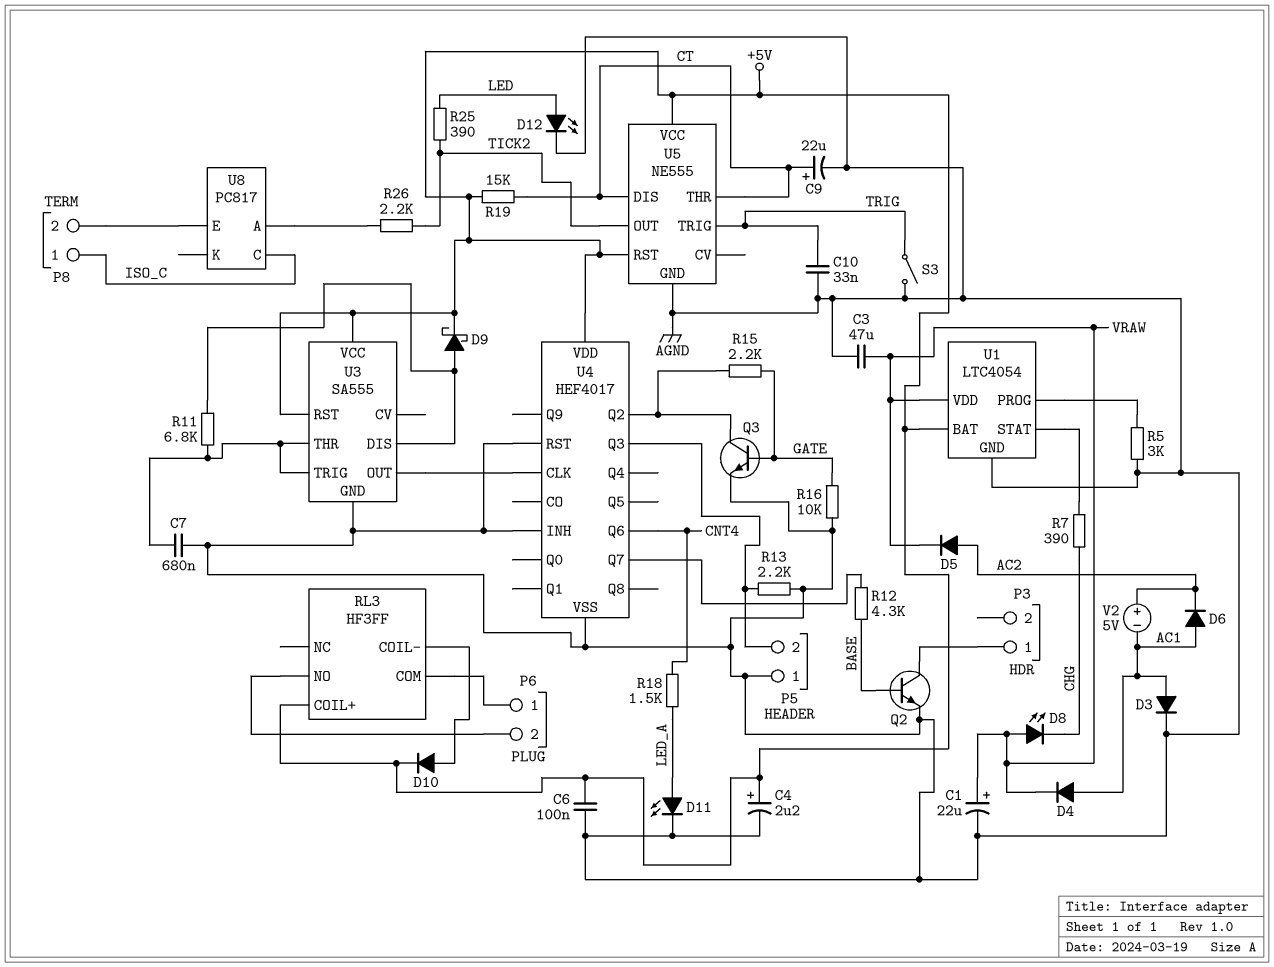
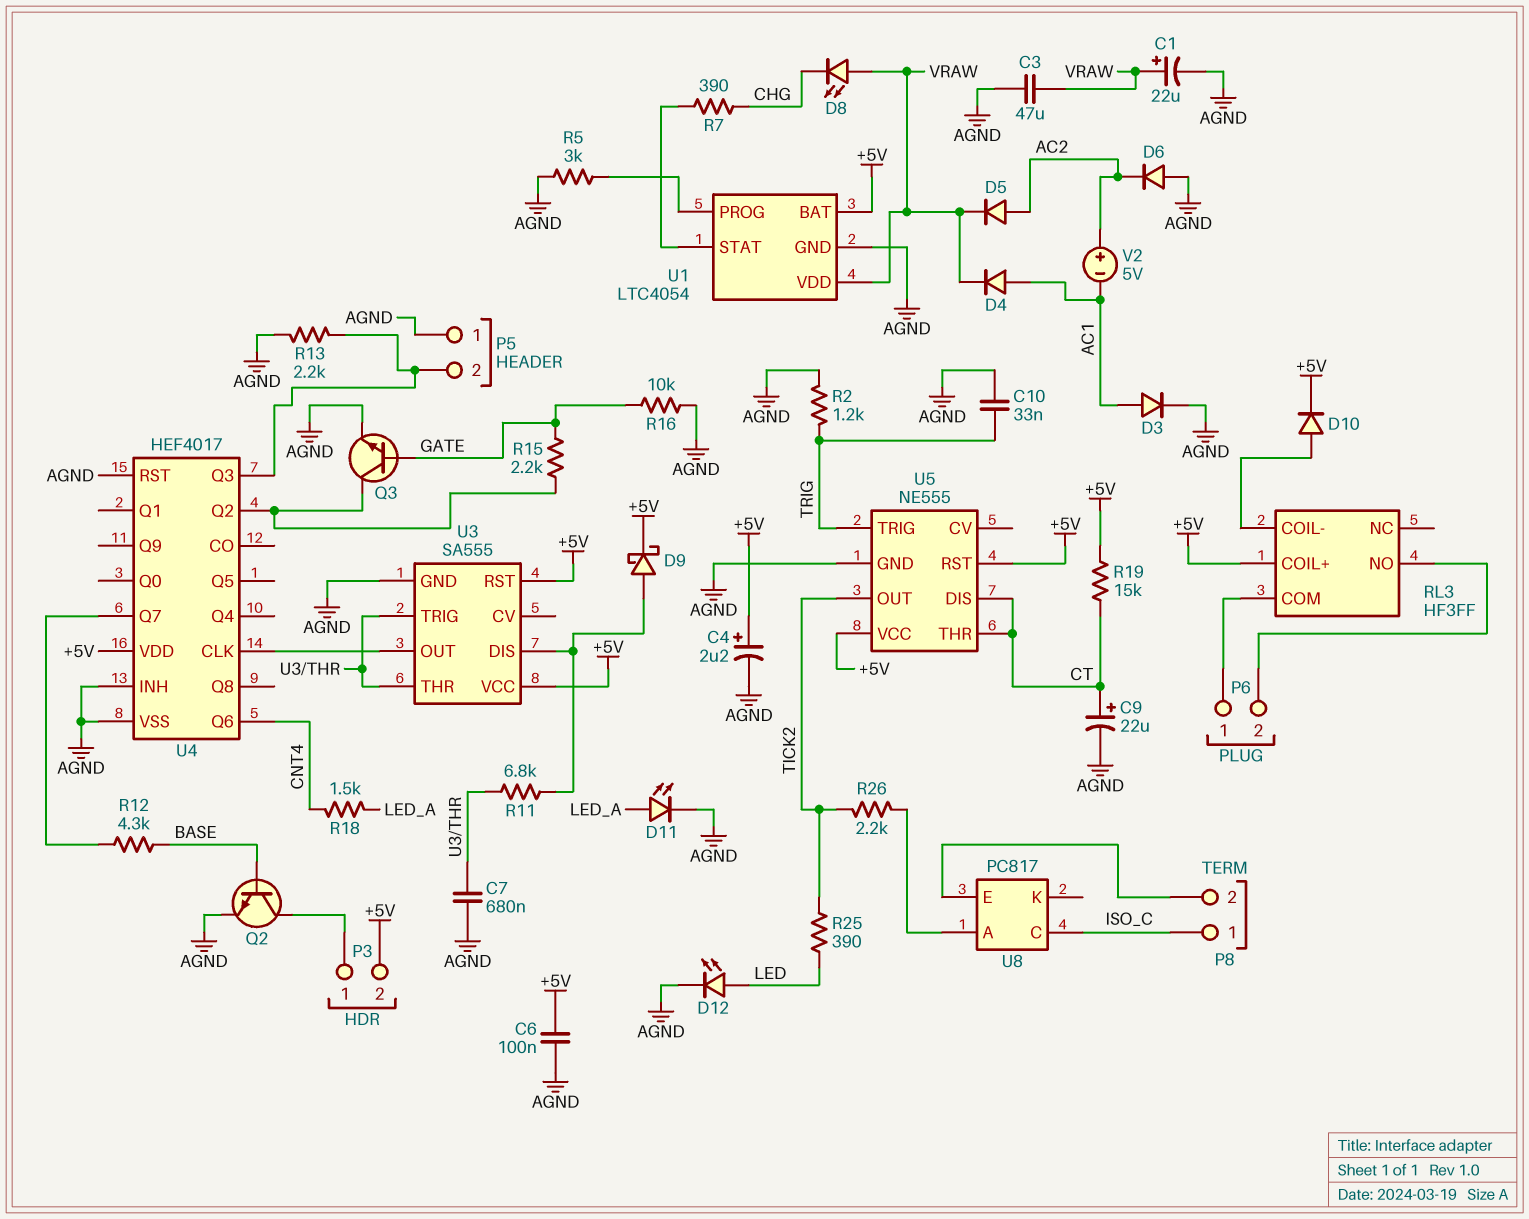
D6: diode (A AC1, K AC2) -> diode (A AGND, K AC2)
P3 pin 2: none -> +5V
R2: none -> 1.2k (AGND, TRIG)
S3: switch (AGND, TRIG) -> none

